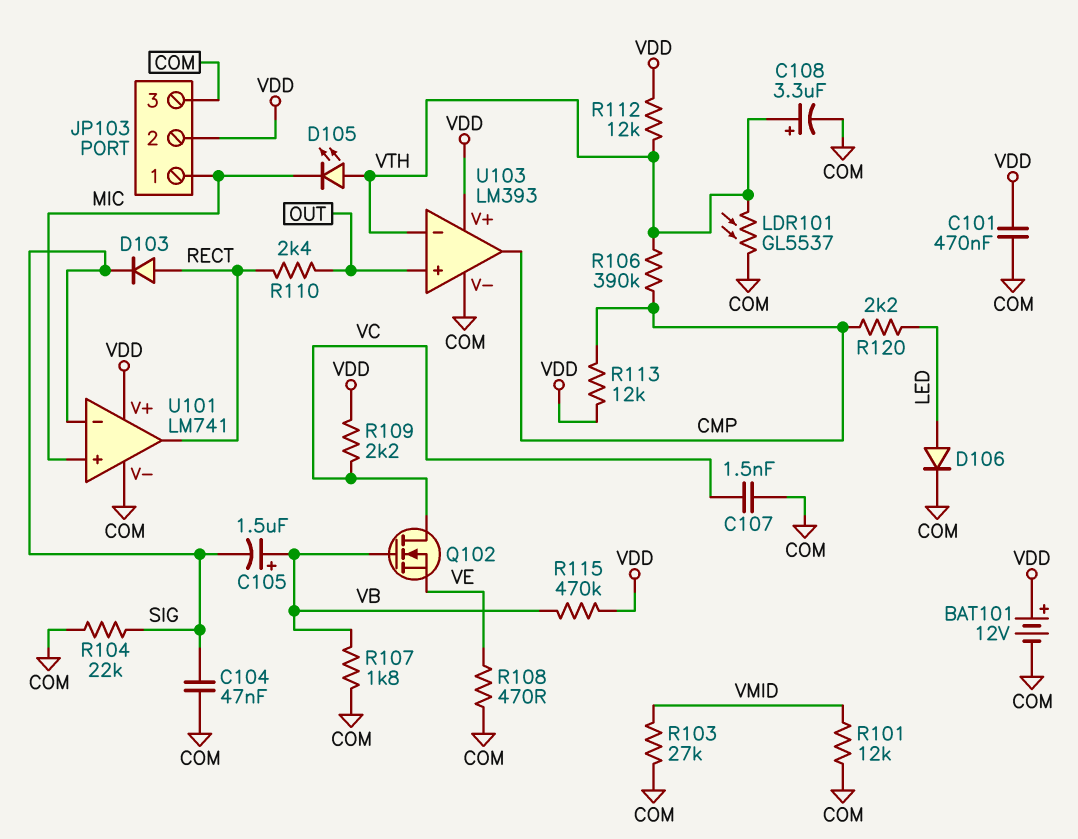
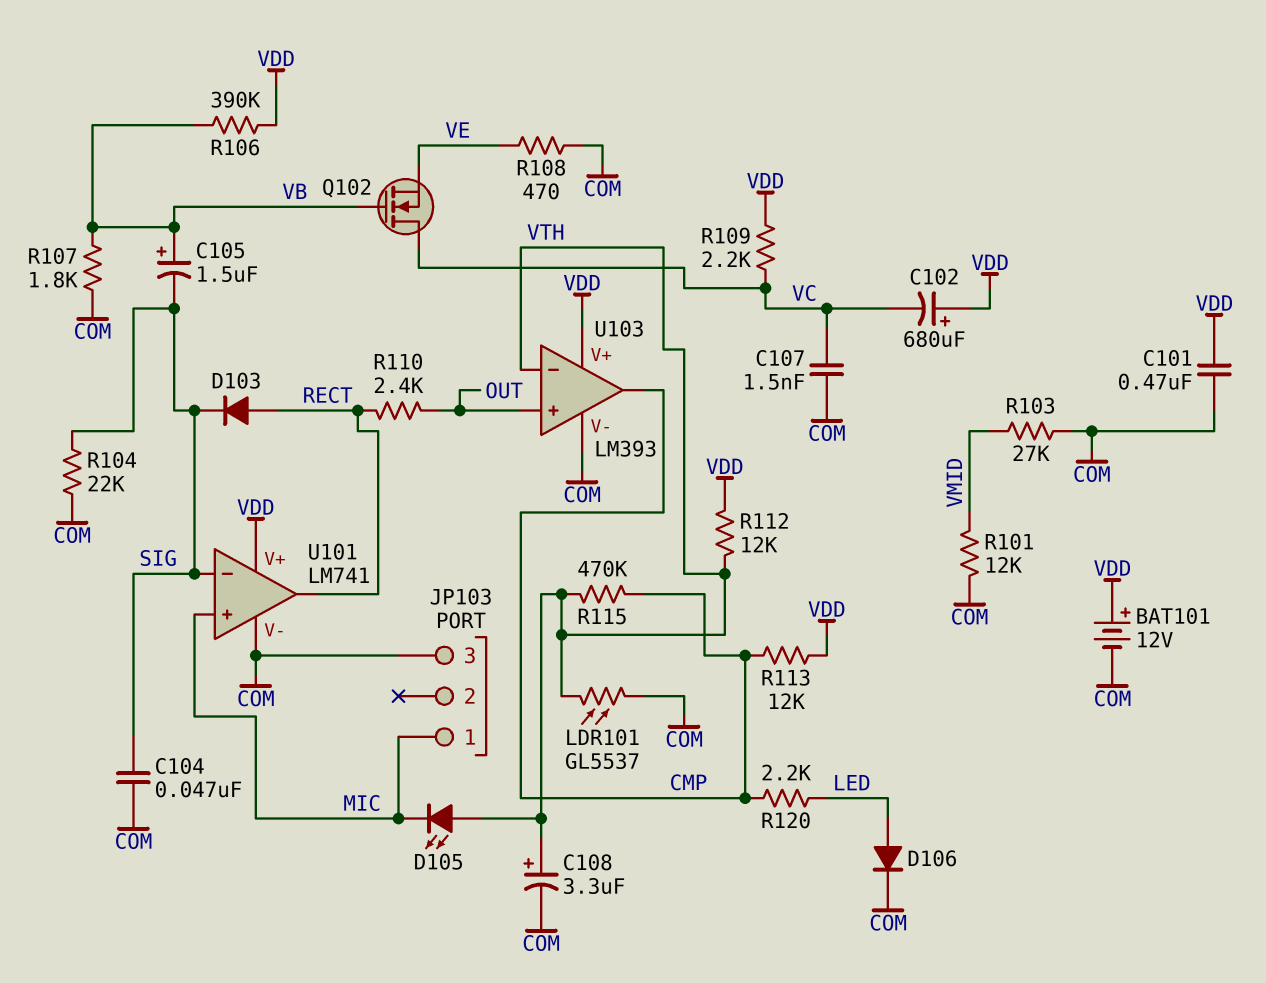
C102: none -> 680uF (plus VDD, minus VC)
JP103 pin 2: VDD -> none
R106: 390k (CMP, VTH) -> 390k (VB, VDD)
R115: 470k (VB, VDD) -> 470k (CMP, VTH)

